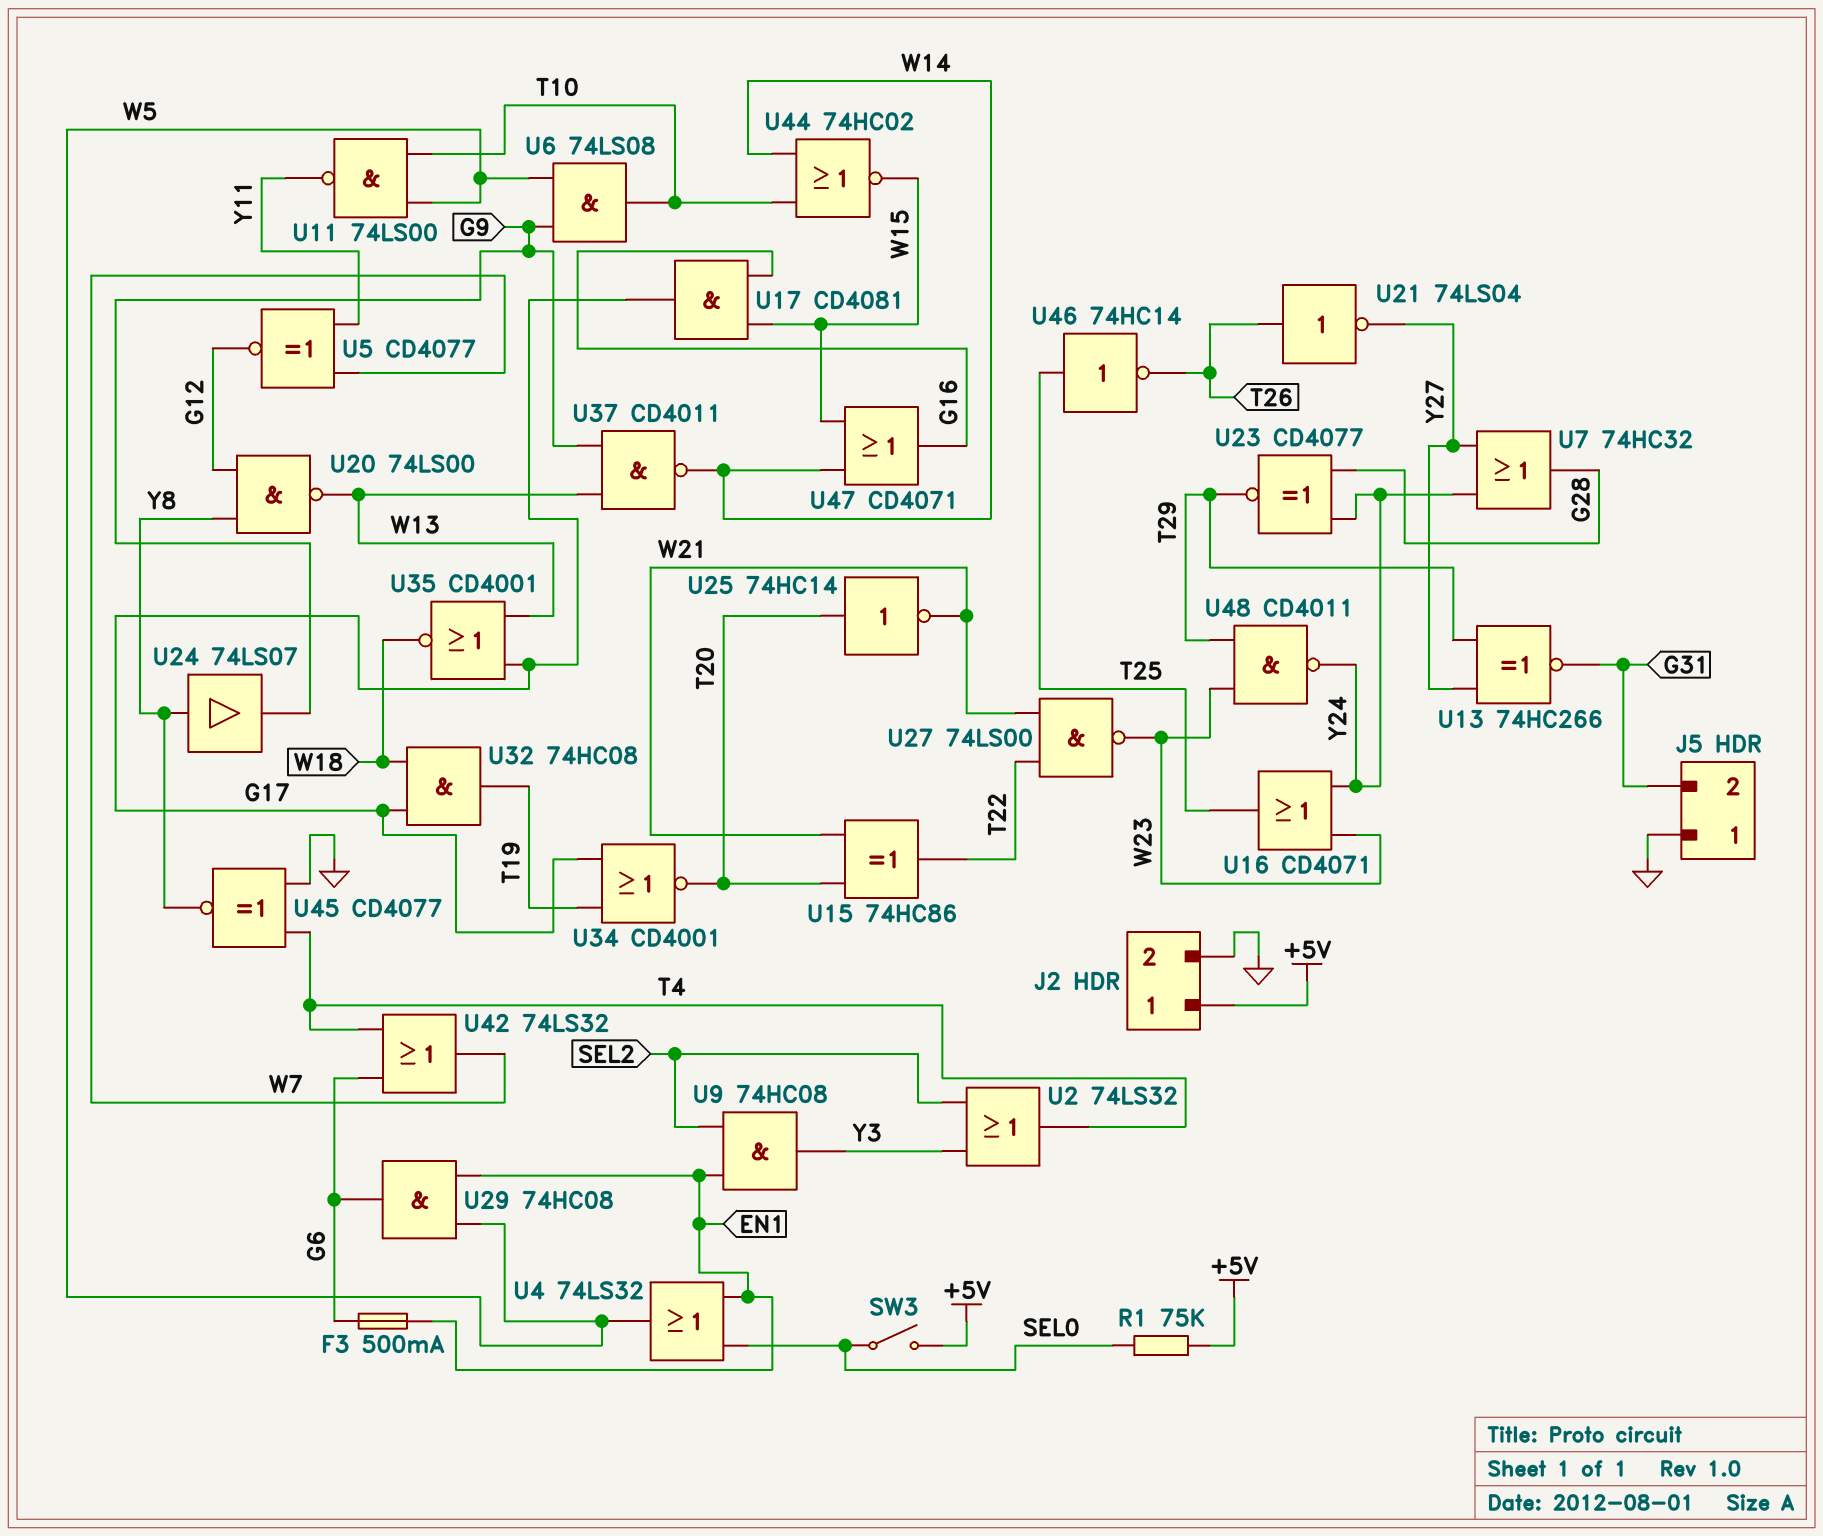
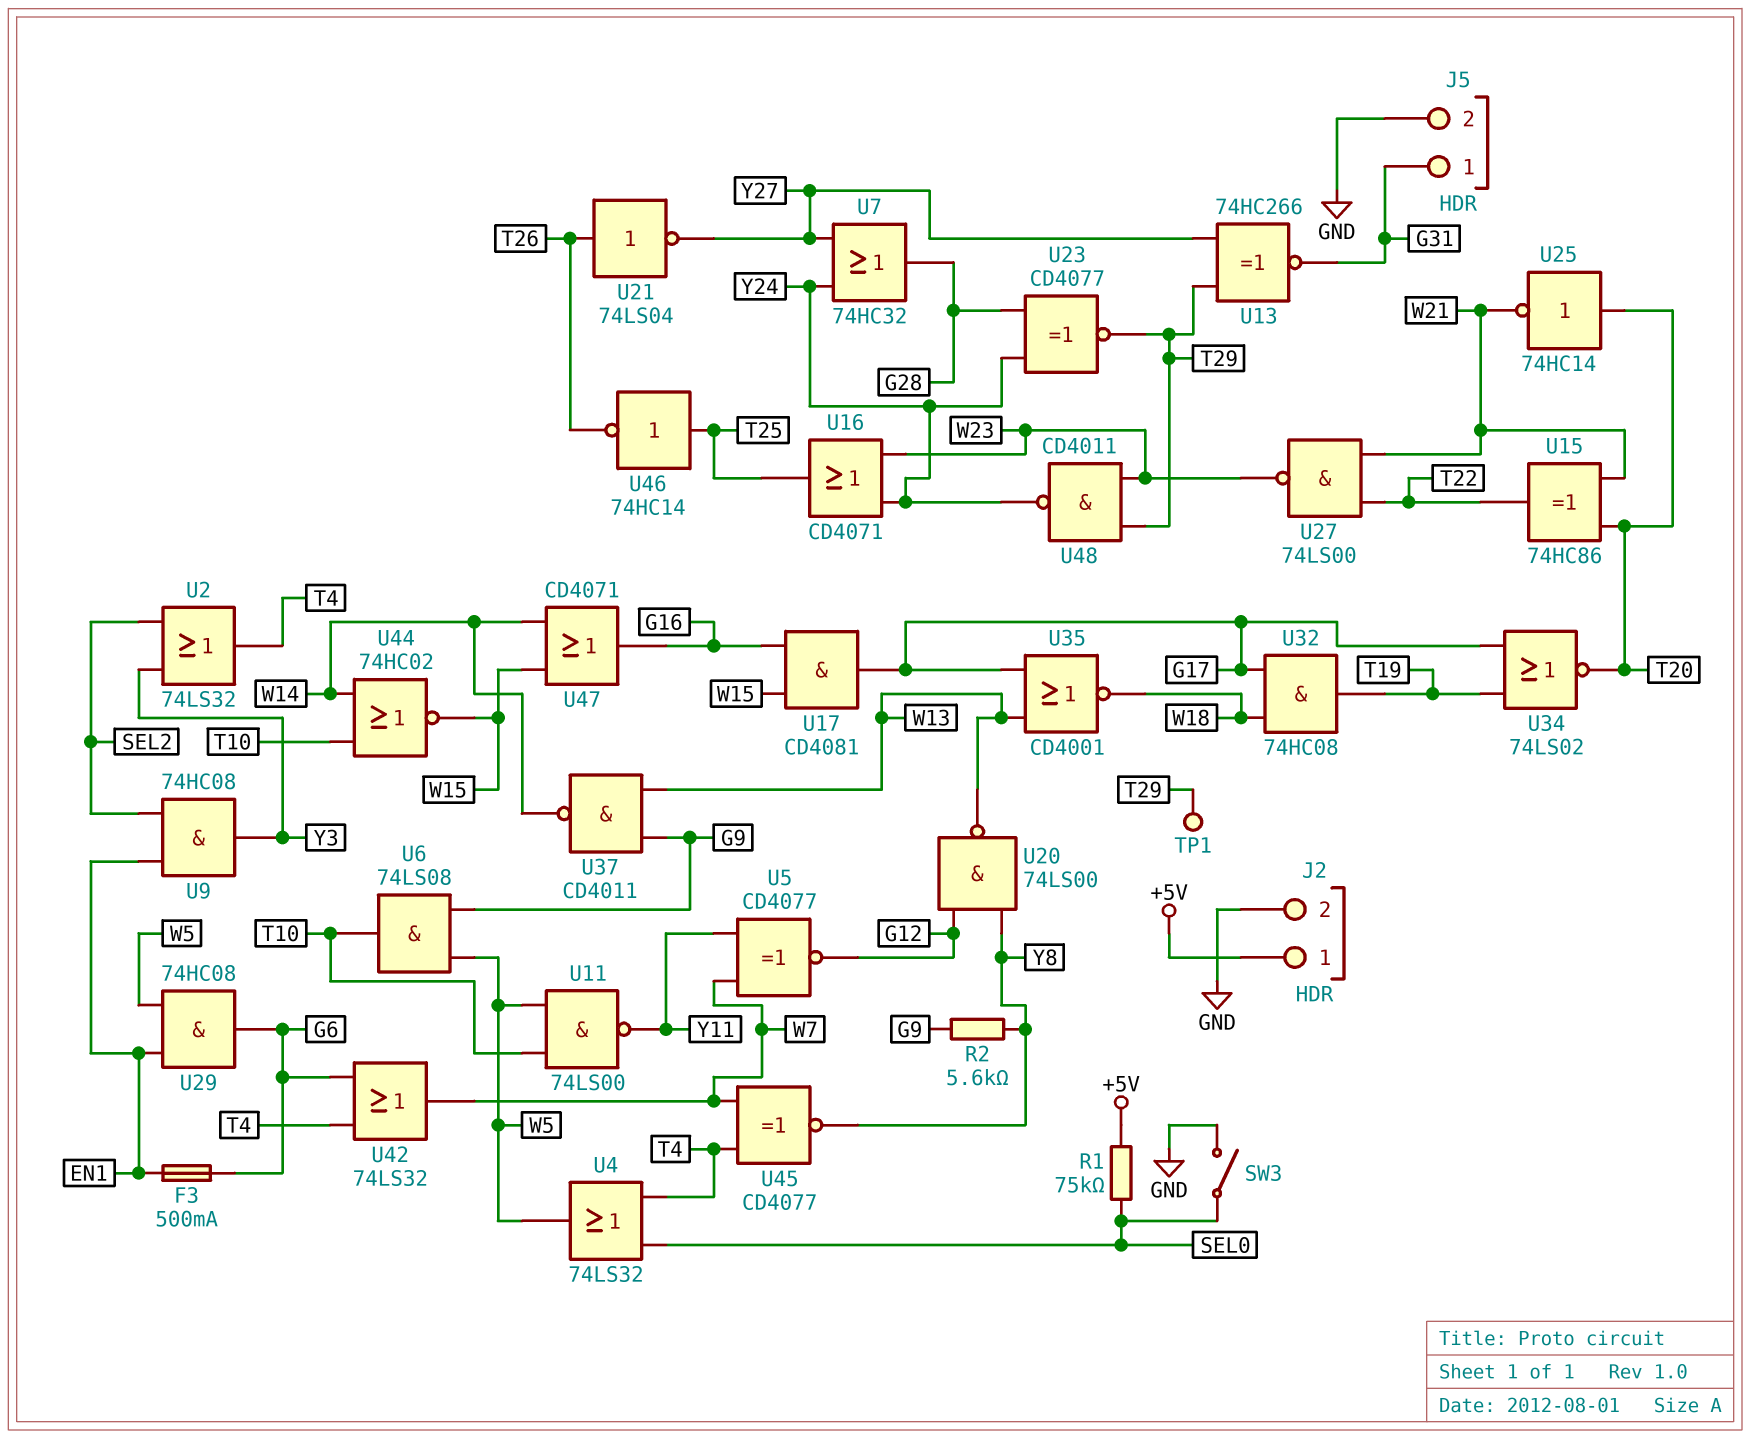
J5 pin 1: GND -> G31
J5 pin 2: G31 -> GND
R2: none -> 5.6k (G9, Y8)
SW3: switch (+5V, SEL0) -> switch (GND, SEL0)
TP1: none -> test point (T29)
U4: OR 74LS32 (in EN1, in SEL0, out W5) -> OR 74LS32 (in SEL0, in T4, out W5)
U24: buffer 74LS07 (in Y8, out G9) -> none
U34: NOR CD4001 (in G17, in T19, out T20) -> NOR 74LS02 (in G17, in T19, out T20)
U45: XNOR CD4077 (in GND, in T4, out Y8) -> XNOR CD4077 (in T4, in W7, out Y8)

